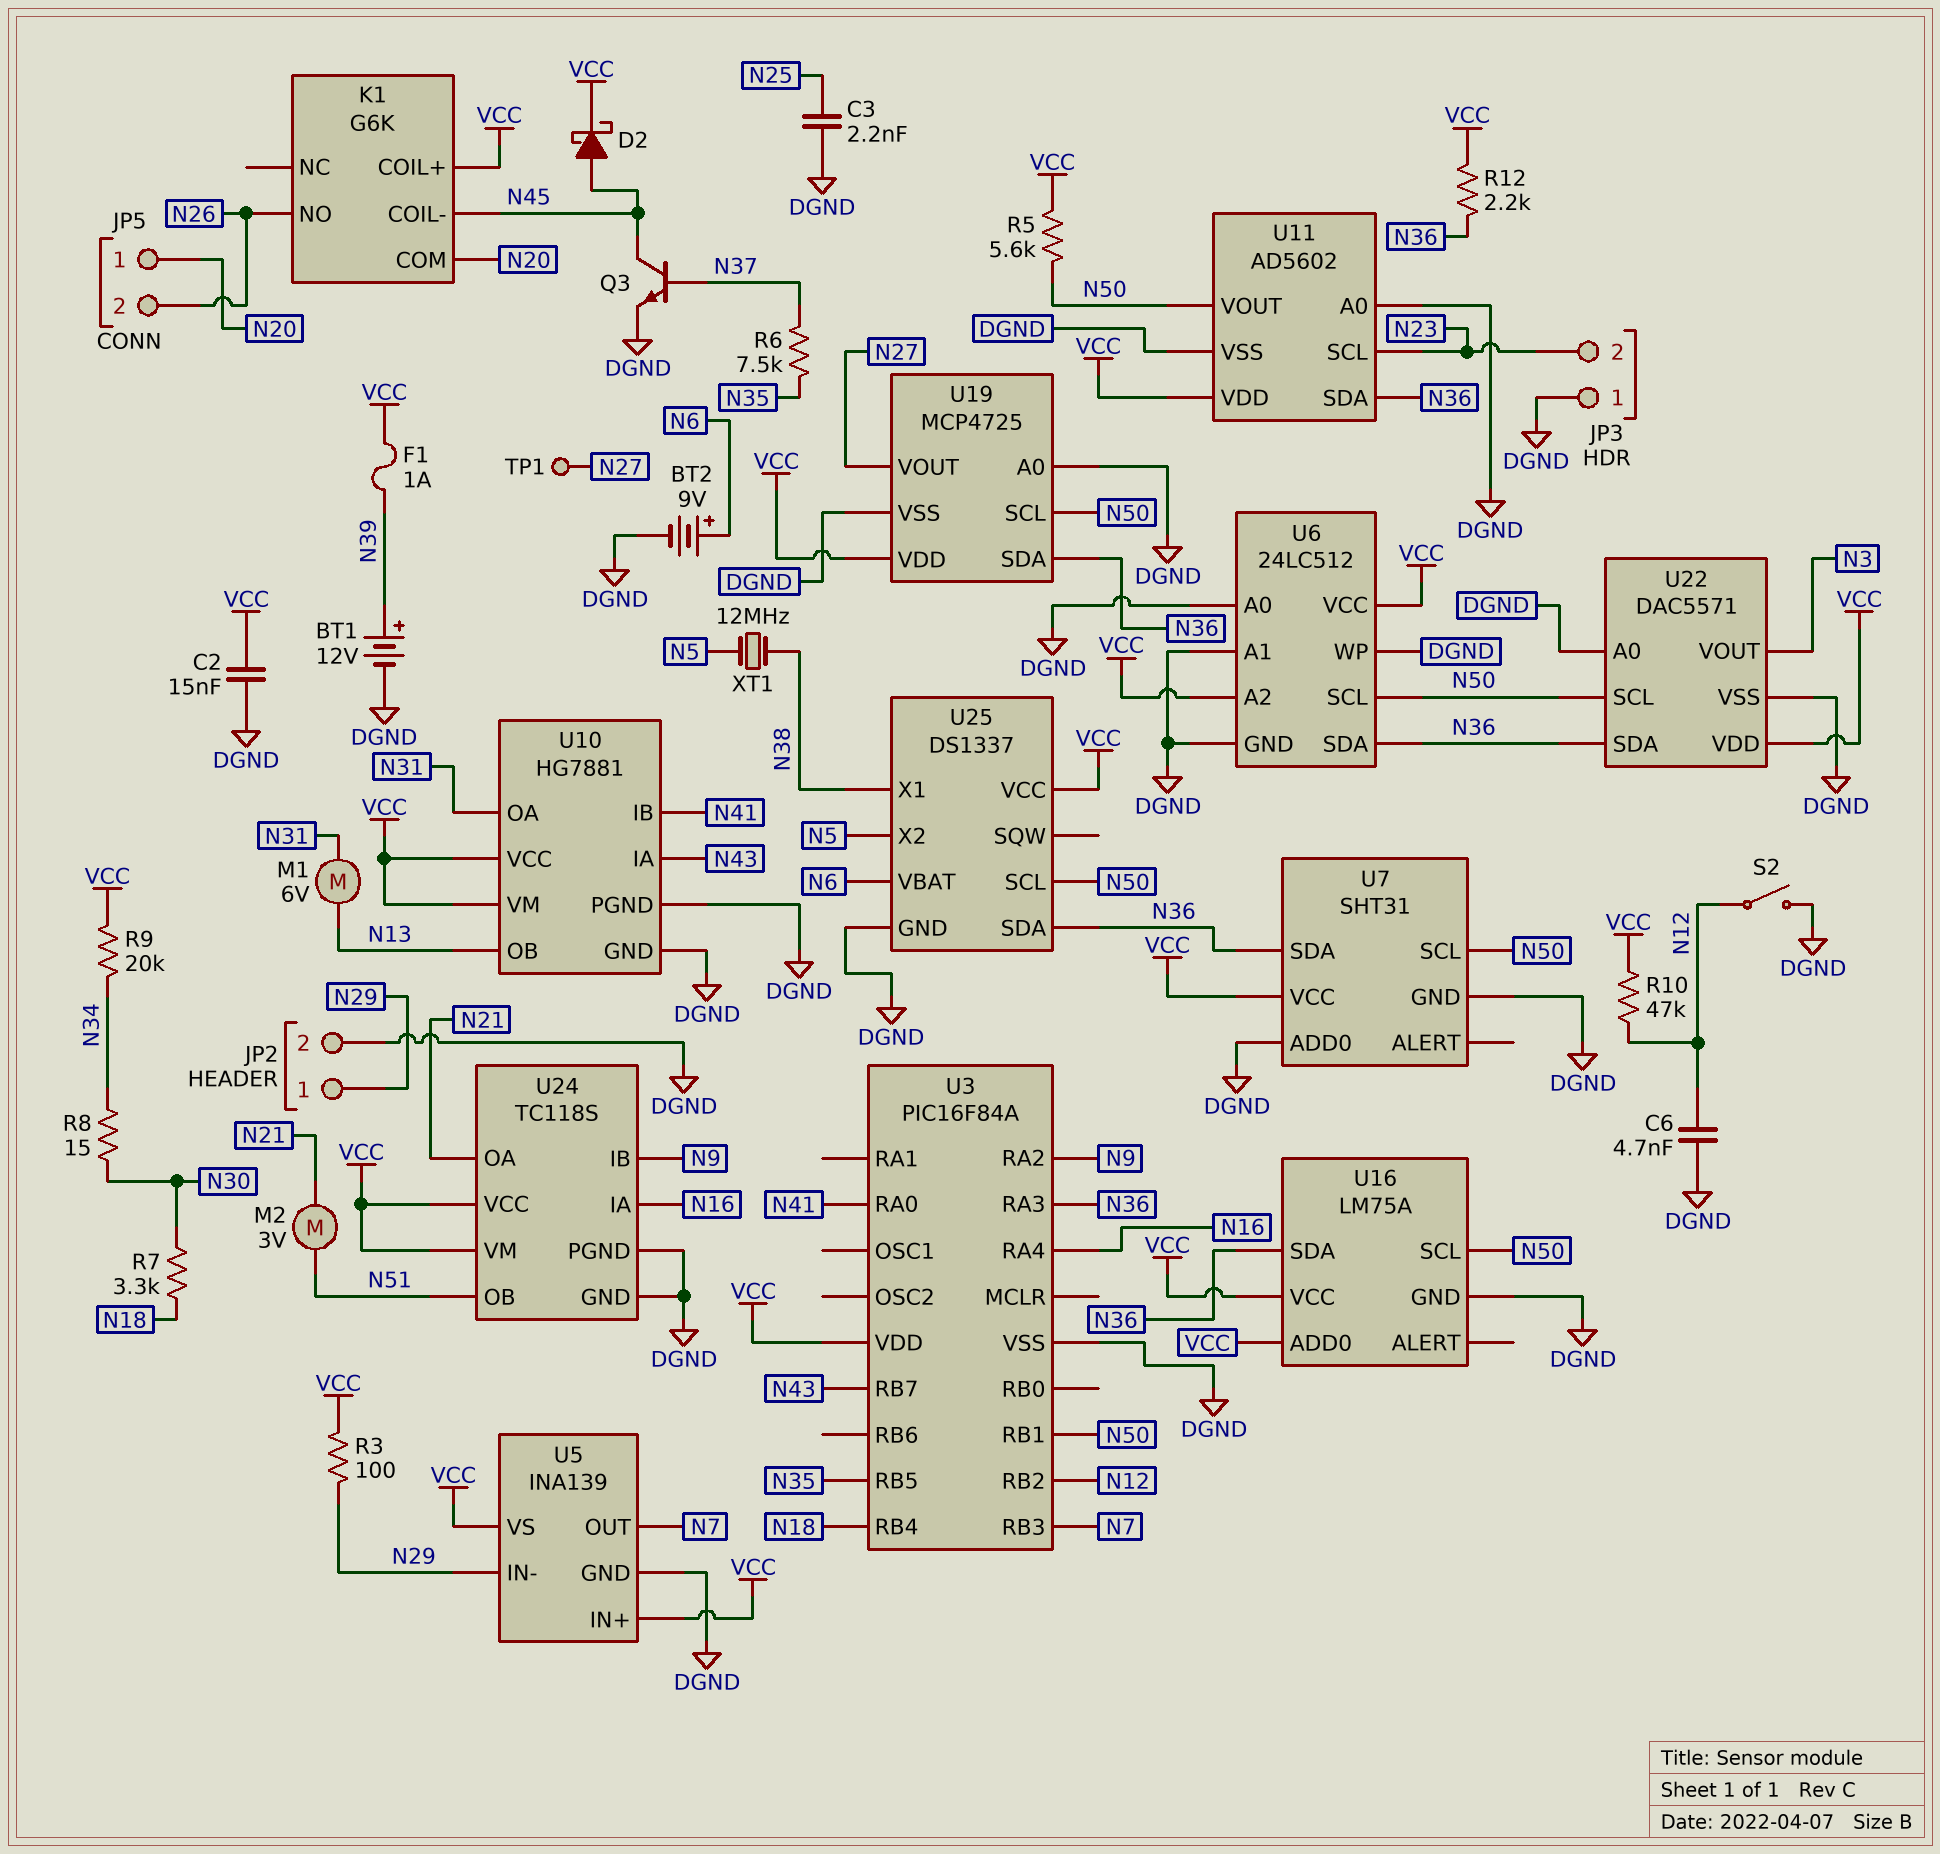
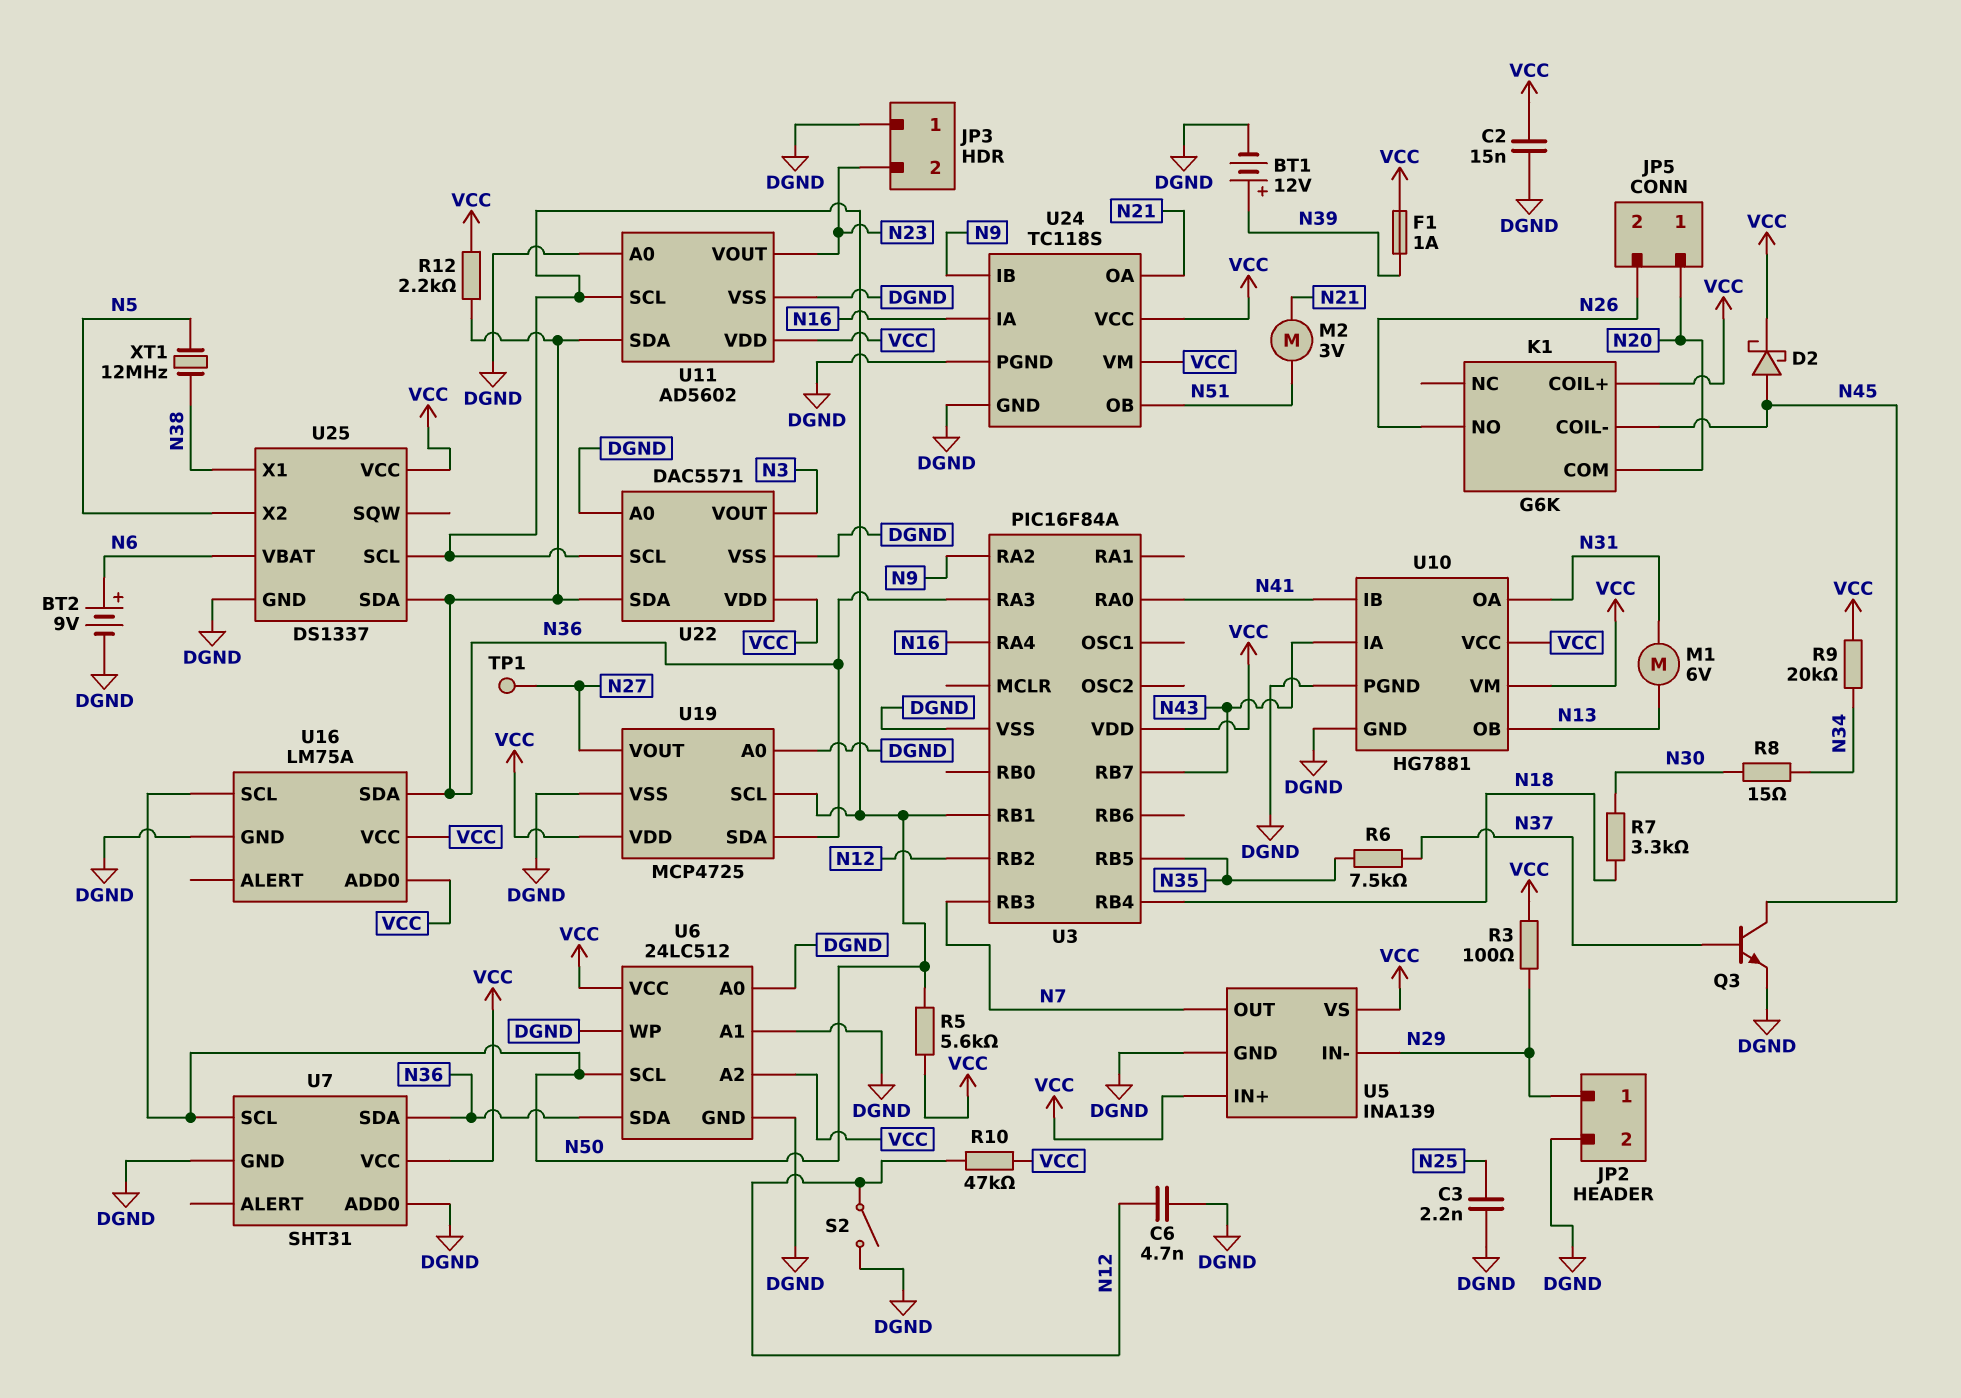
U11 pin SCL: N23 -> N50
U11 pin VOUT: N50 -> N23

